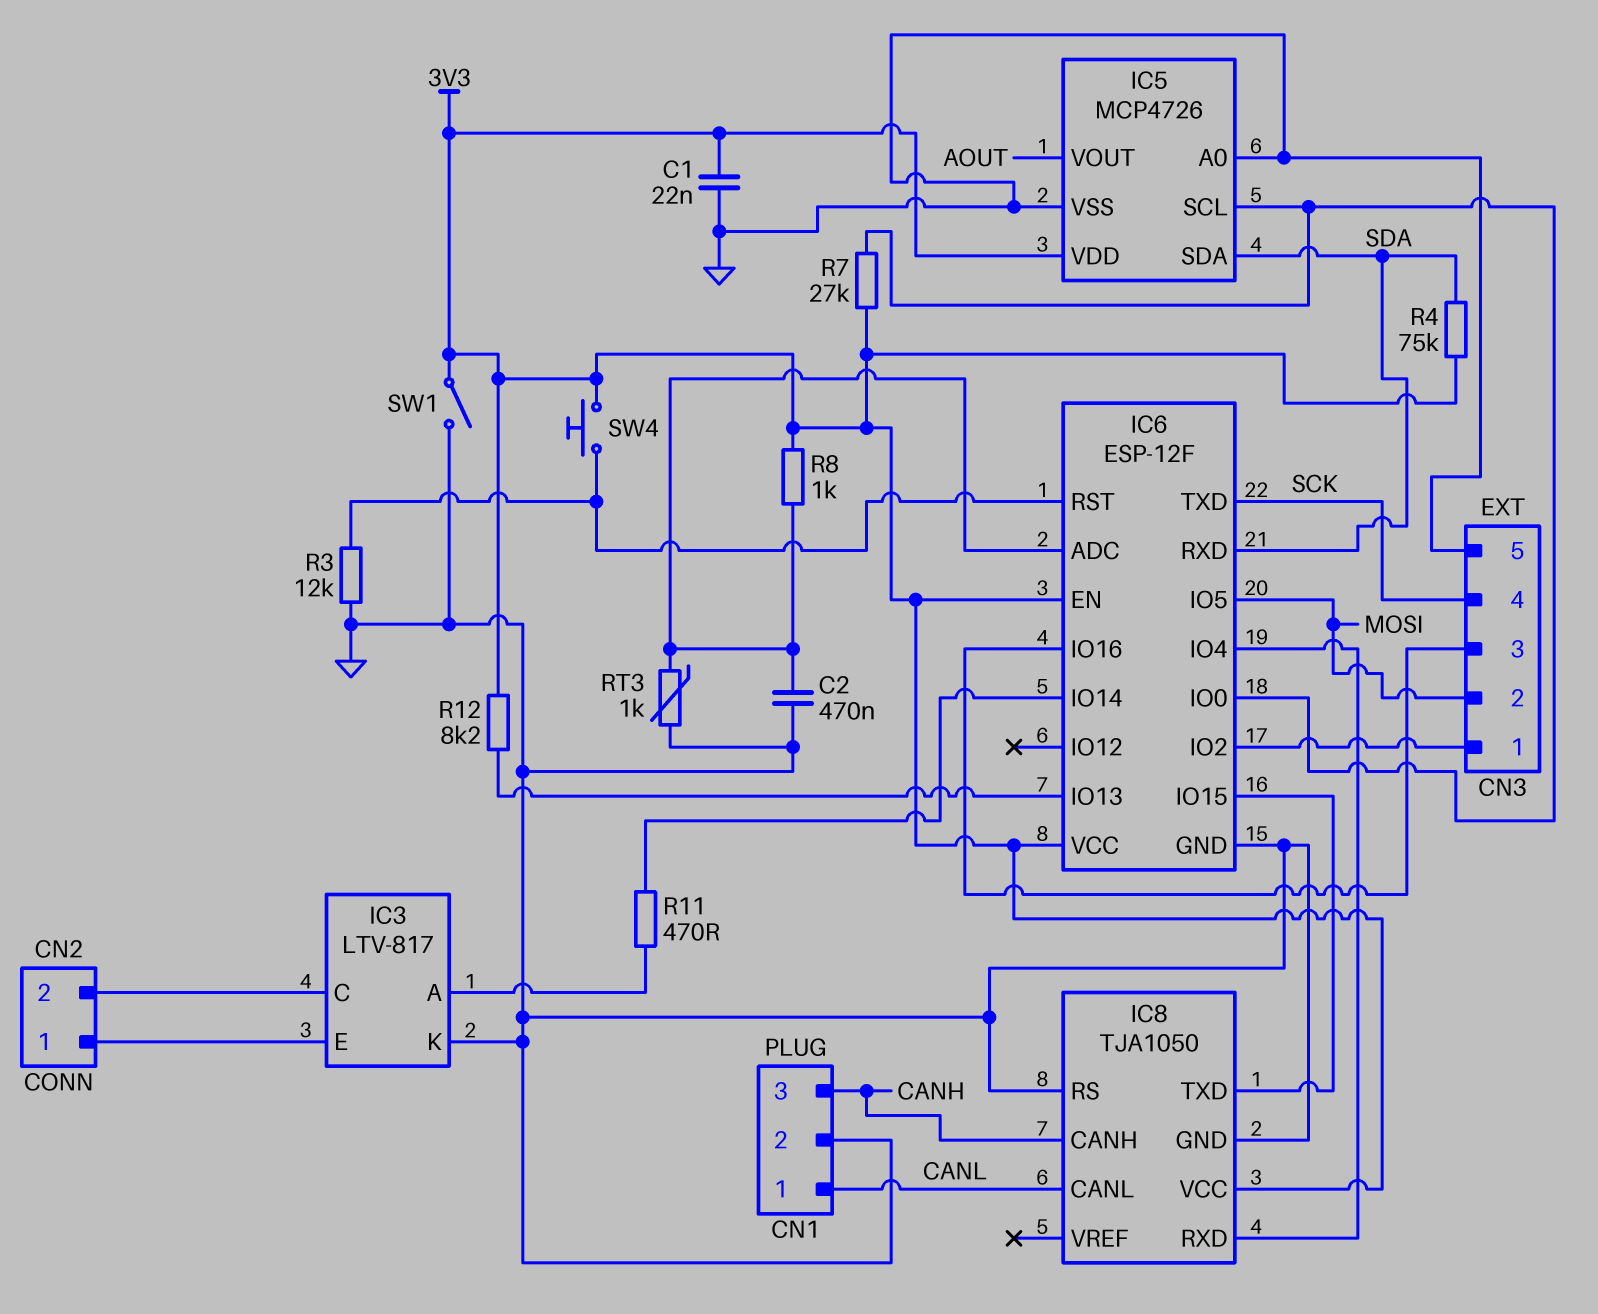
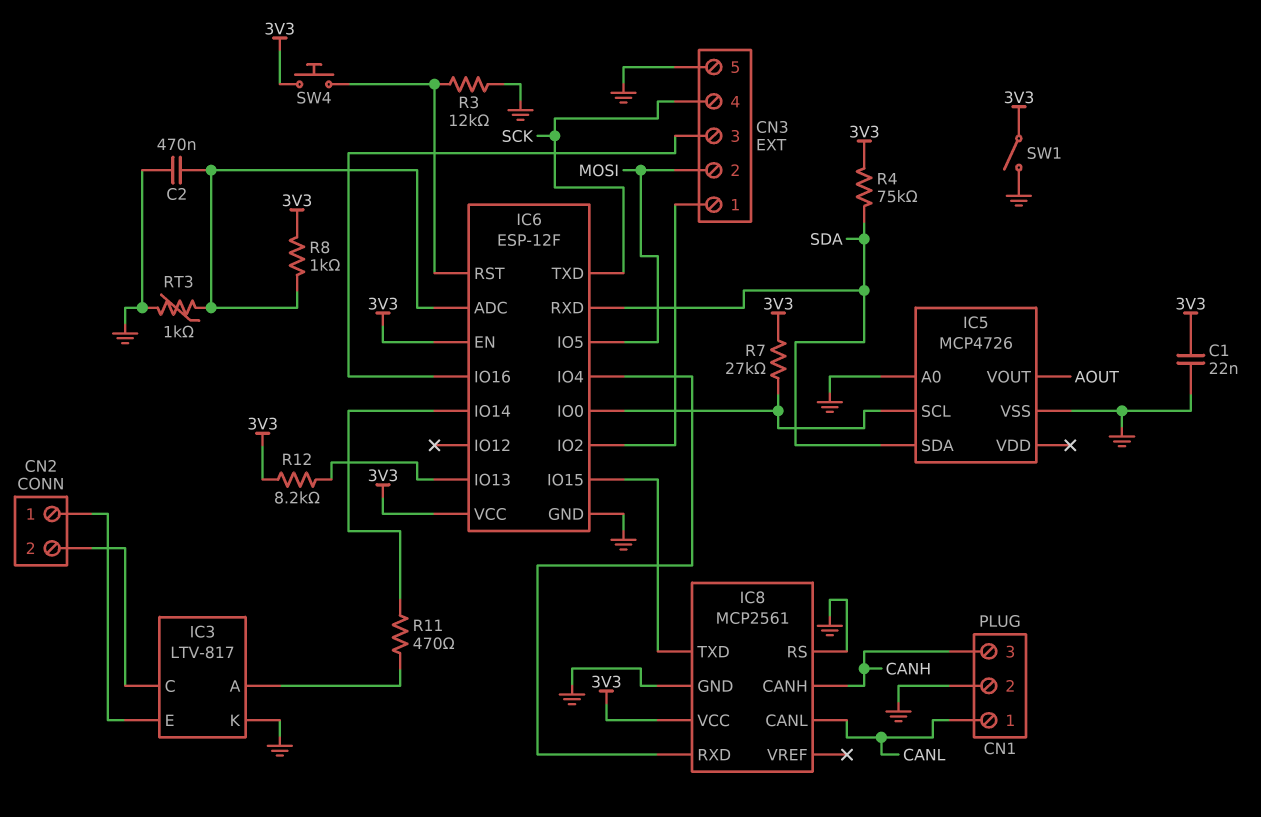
IC5 pin VDD: 3V3 -> none
IC8: TJA1050 -> MCP2561

